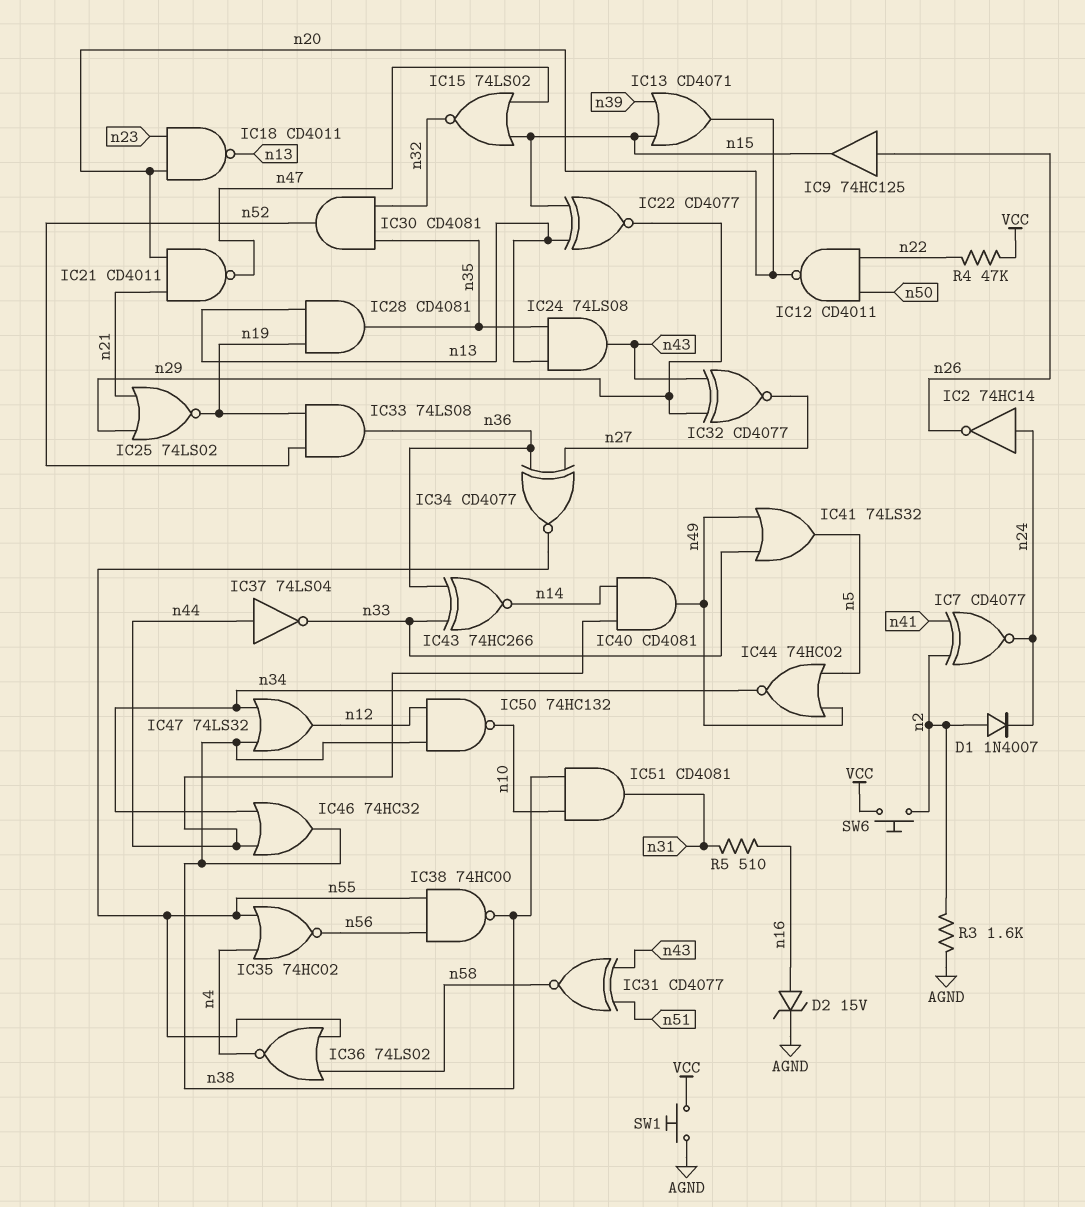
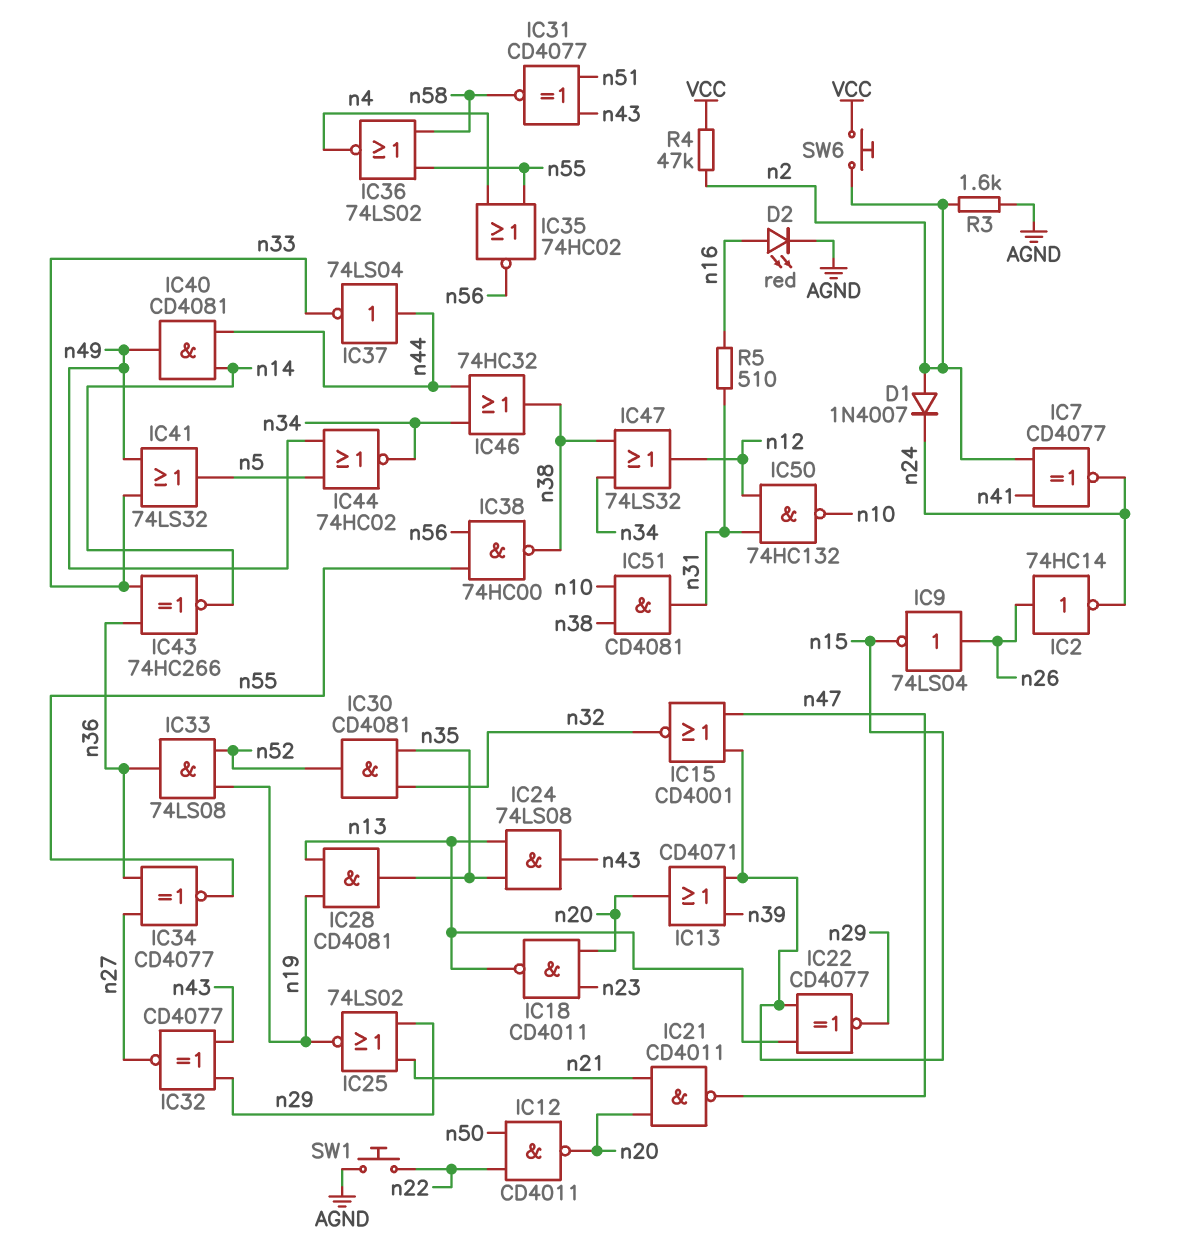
D2: zener 15V (A n16, K AGND) -> LED red (A n16, K AGND)
IC2: NOT 74HC14 (in n24, out n26) -> NOT 74HC14 (in n26, out n24)
IC9: buffer 74HC125 (in n26, out n15) -> NOT 74LS04 (in n26, out n15)
IC15: NOR 74LS02 (in n15, in n47, out n32) -> NOR CD4001 (in n15, in n47, out n32)
IC50: NAND 74HC132 (in n12, in n38, out n10) -> NAND 74HC132 (in n12, in n31, out n10)
R4: 47k (VCC, n22) -> 47k (VCC, n2)
SW1: button (AGND, VCC) -> button (AGND, n22)

